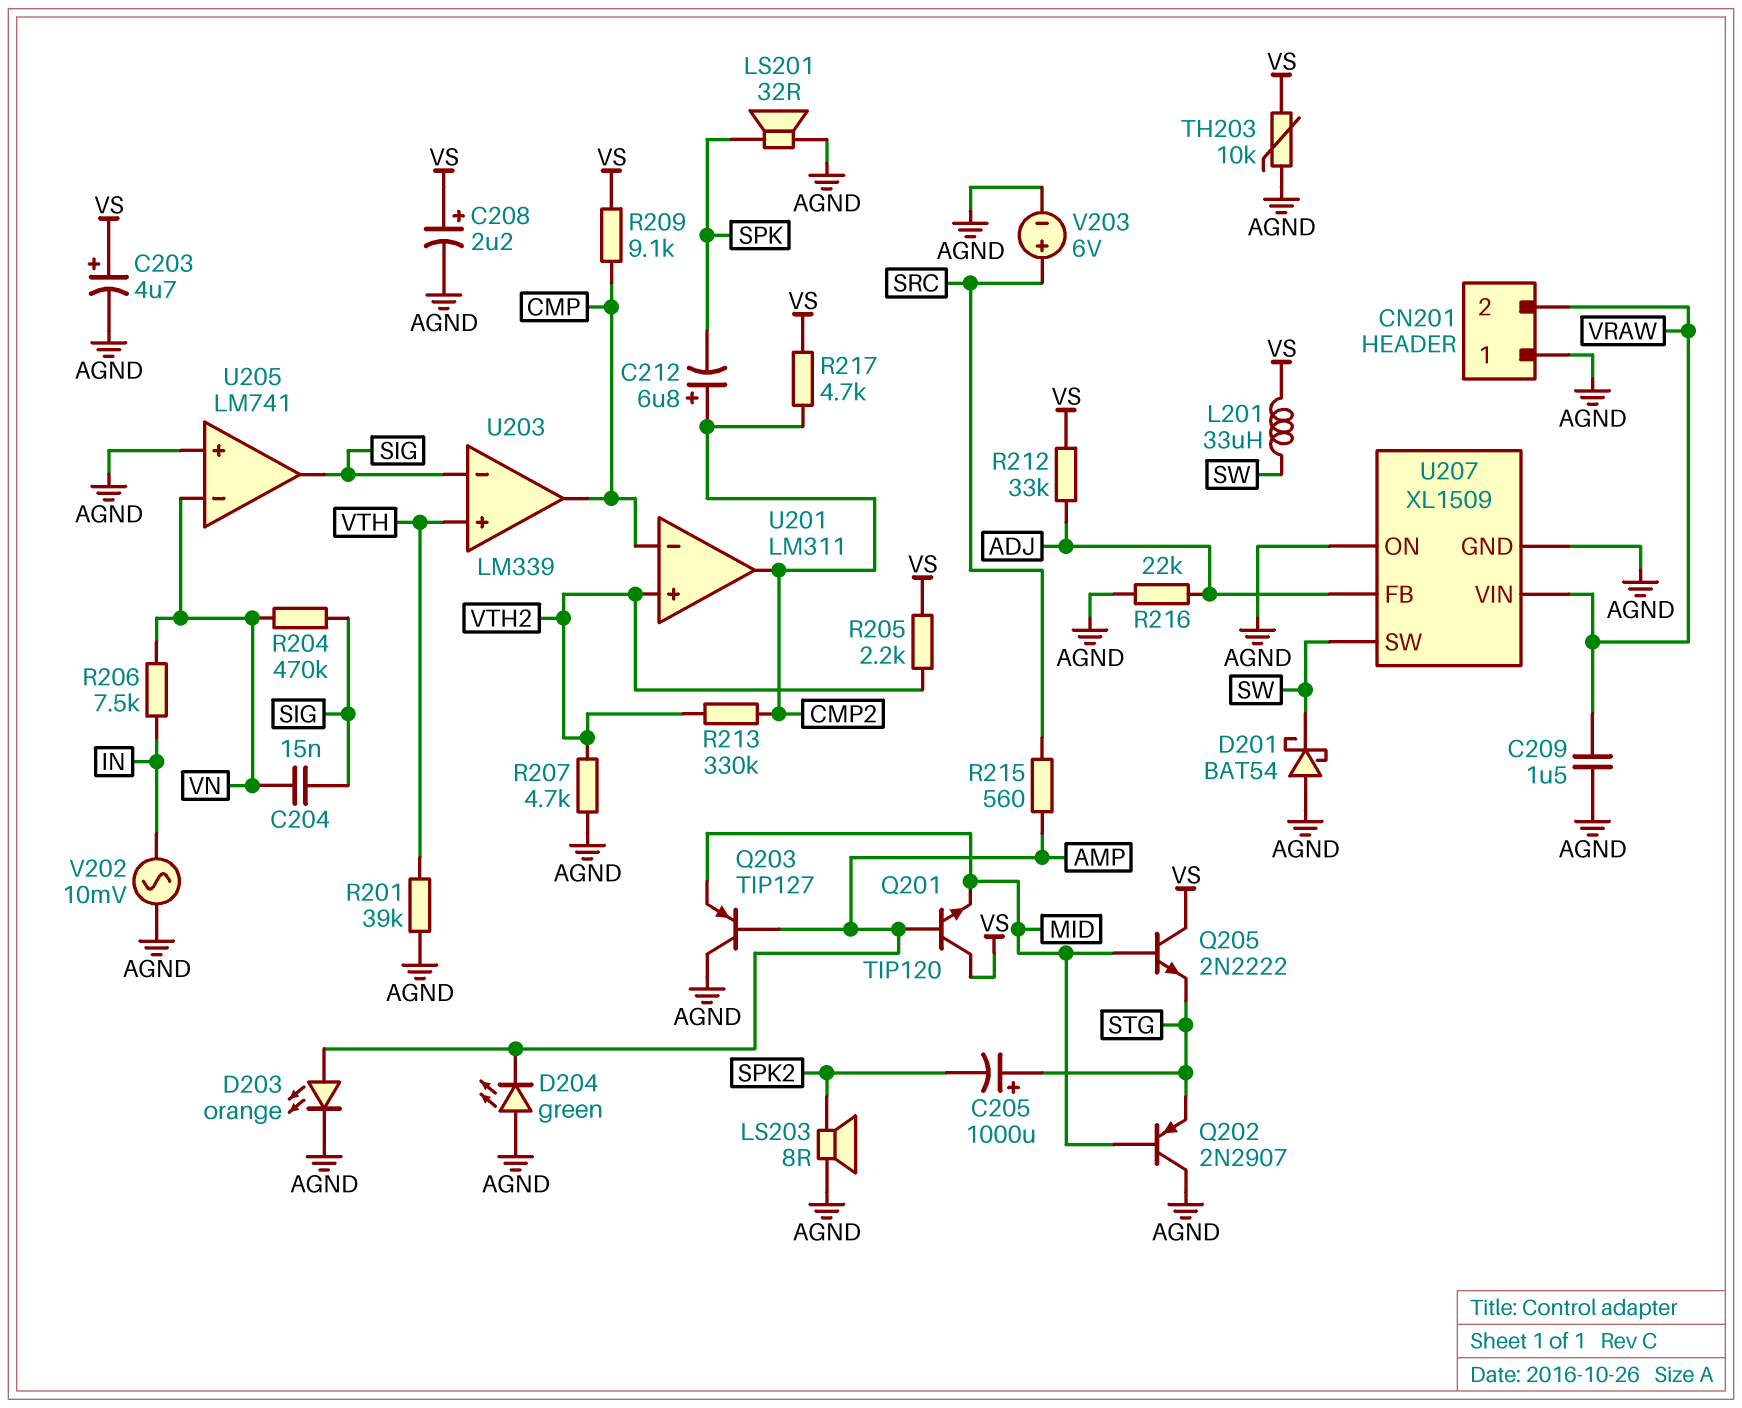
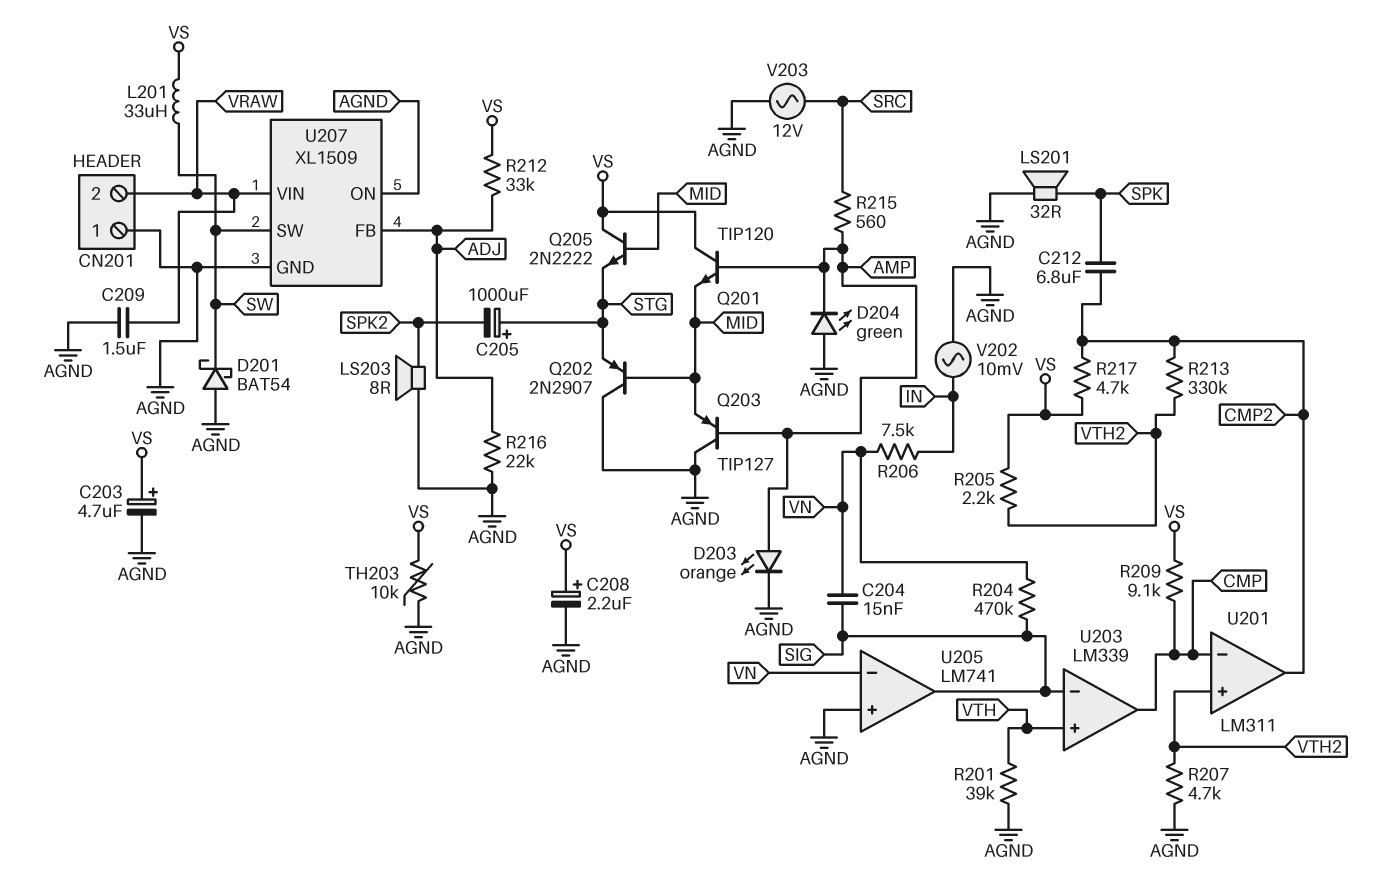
C212: 6.8uF (plus CMP2, minus SPK) -> 6.8uF (CMP2, SPK)
V203: 6V (plus SRC, minus AGND) -> AC 12V (AGND, SRC)

